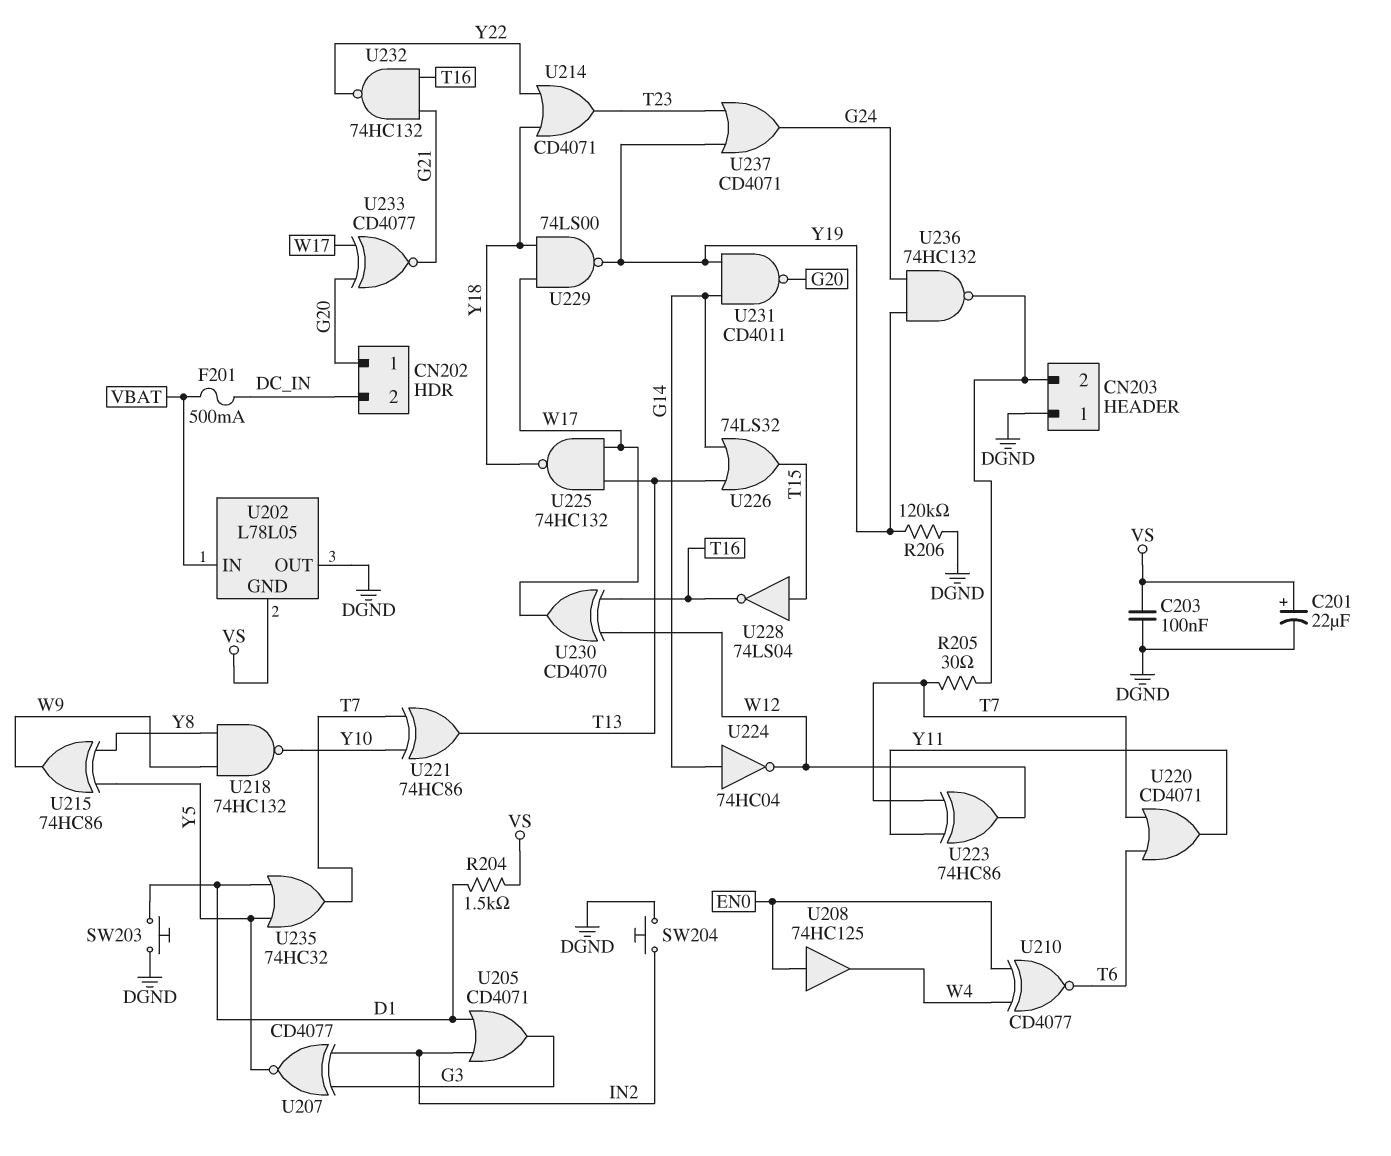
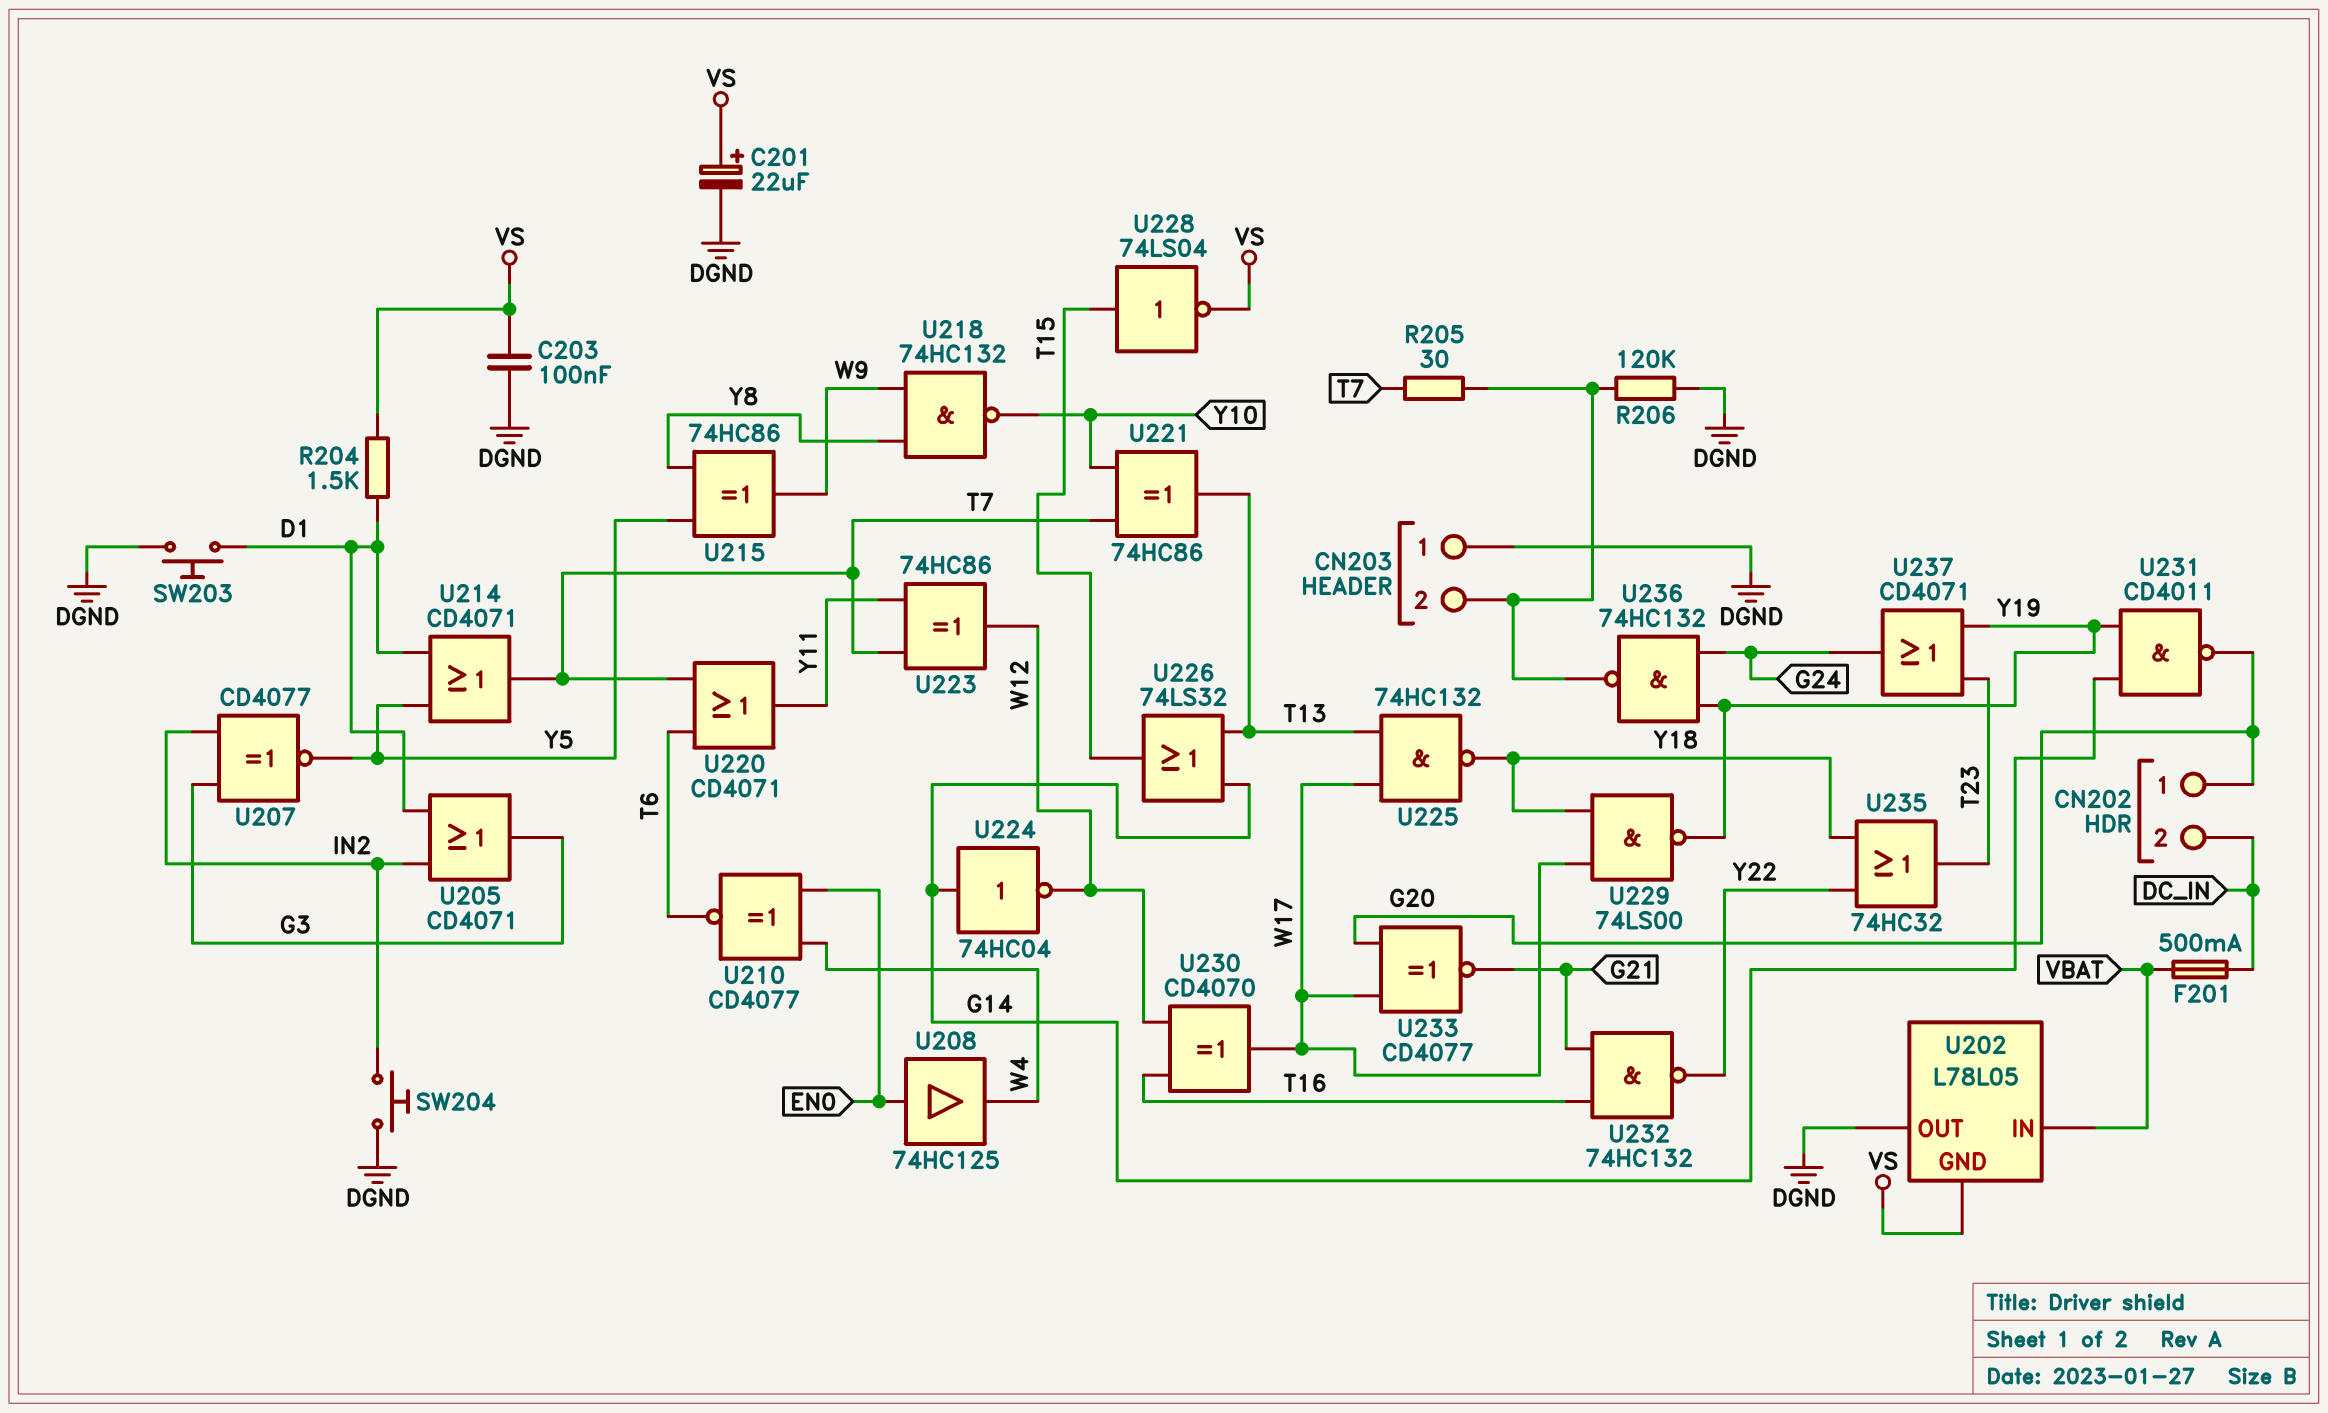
R206: 120k (DGND, Y19) -> 120k (CN203/2, DGND)
U214: OR CD4071 (in Y18, in Y22, out T23) -> OR CD4071 (in D1, in Y5, out T7)
U228: NOT 74LS04 (in T15, out T16) -> NOT 74LS04 (in T15, out VS)
U235: OR 74HC32 (in D1, in Y5, out T7) -> OR 74HC32 (in Y18, in Y22, out T23)

